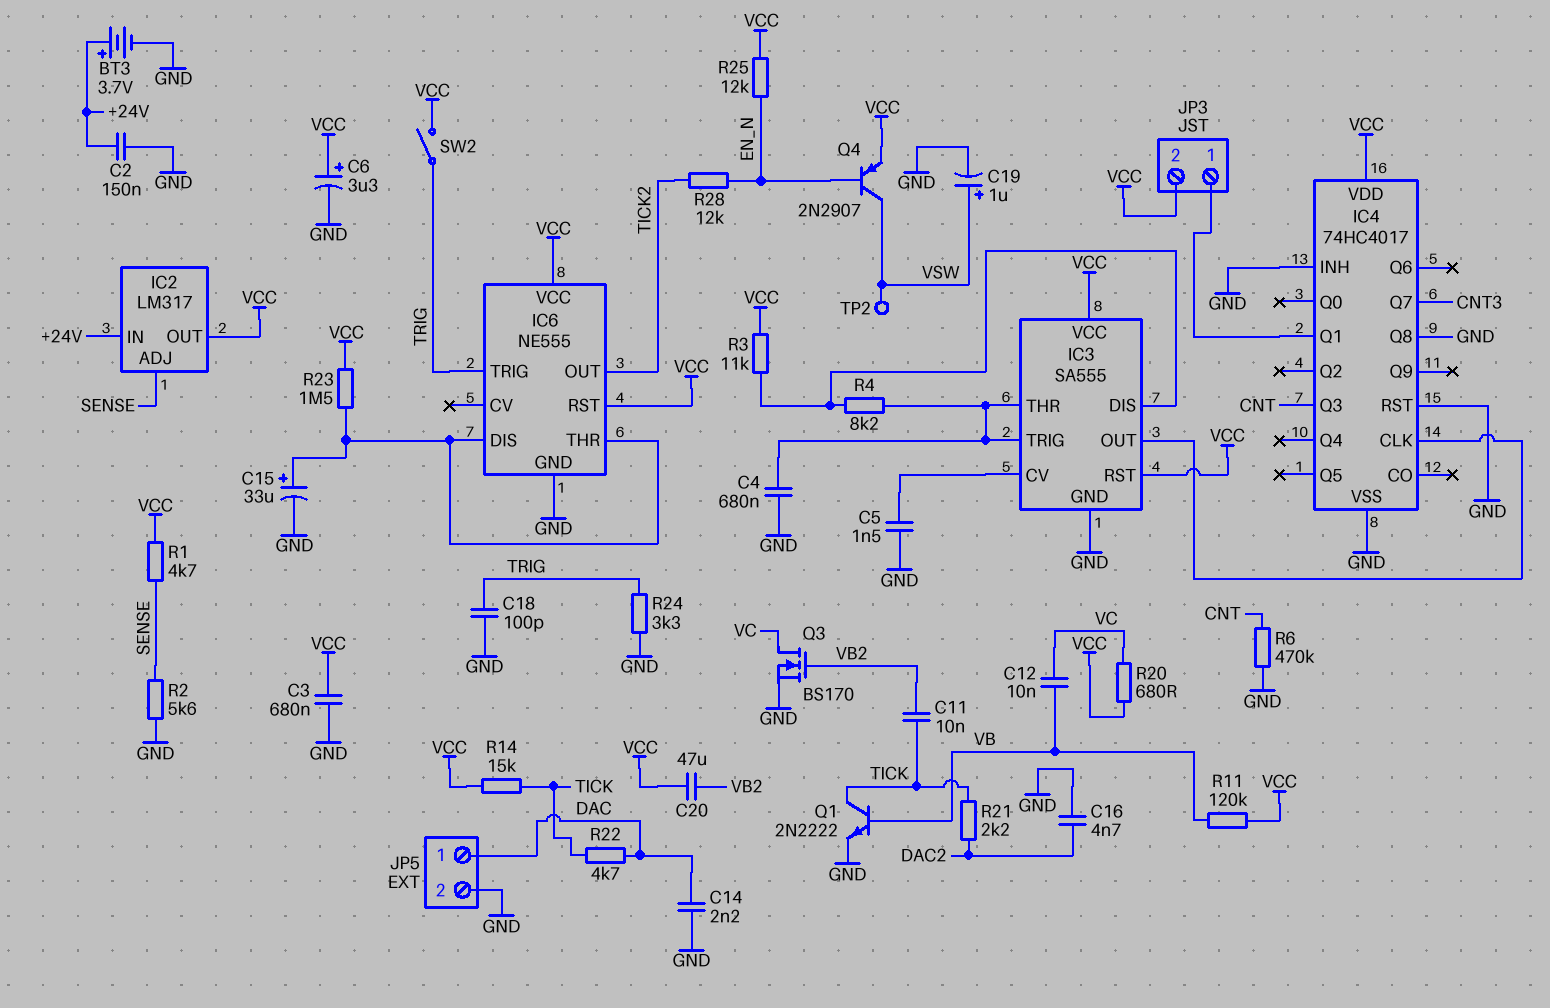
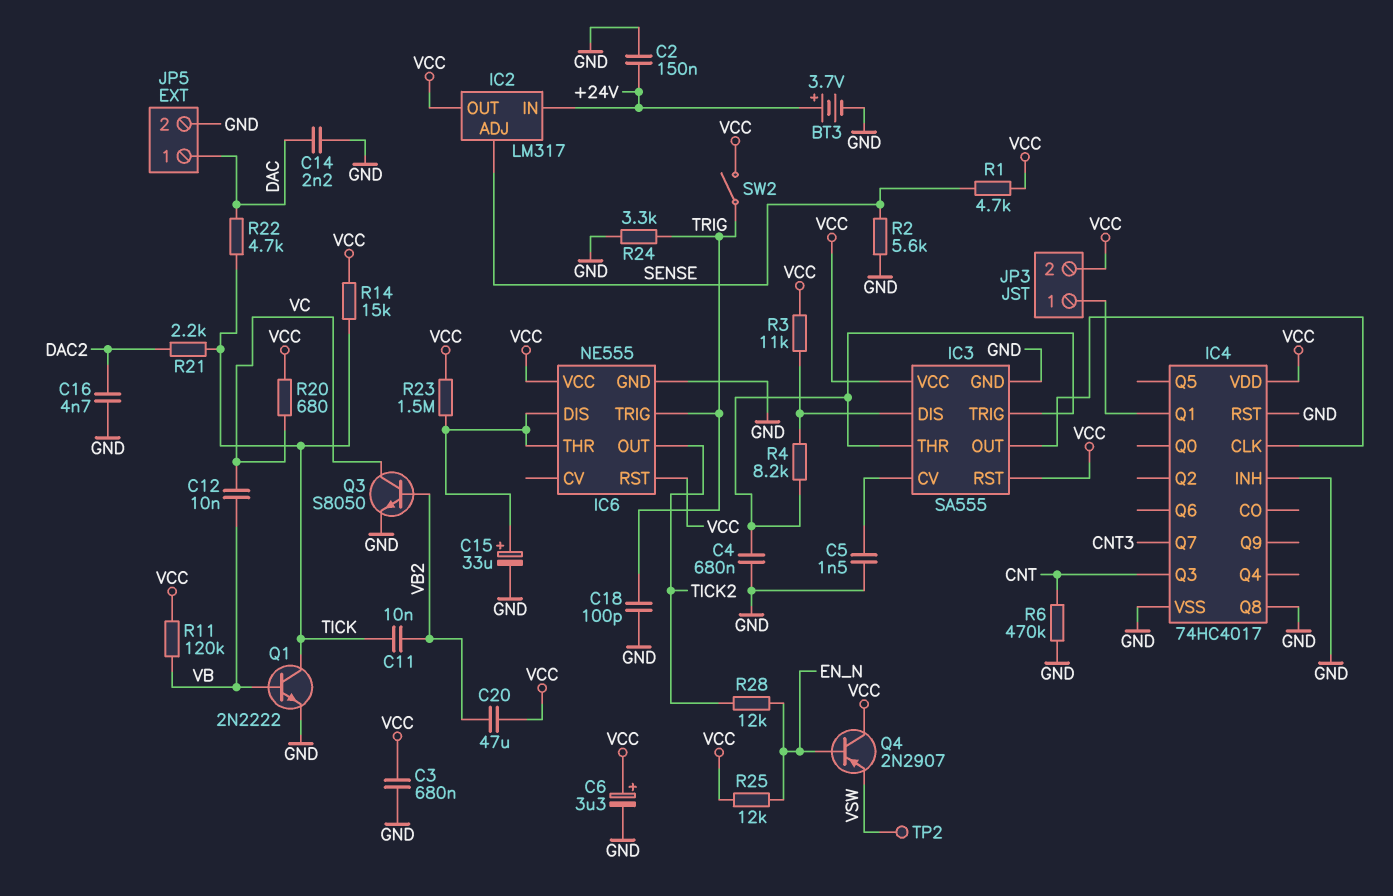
C19: 1uF (plus VSW, minus GND) -> none
Q3: NMOS BS170 (G VB2, D VC, S GND) -> NPN S8050 (B VB2, C VC, E GND)
Q4: PNP 2N2907 (B EN_N, C VSW, E VCC) -> PNP 2N2907 (B EN_N, C VCC, E VSW)

